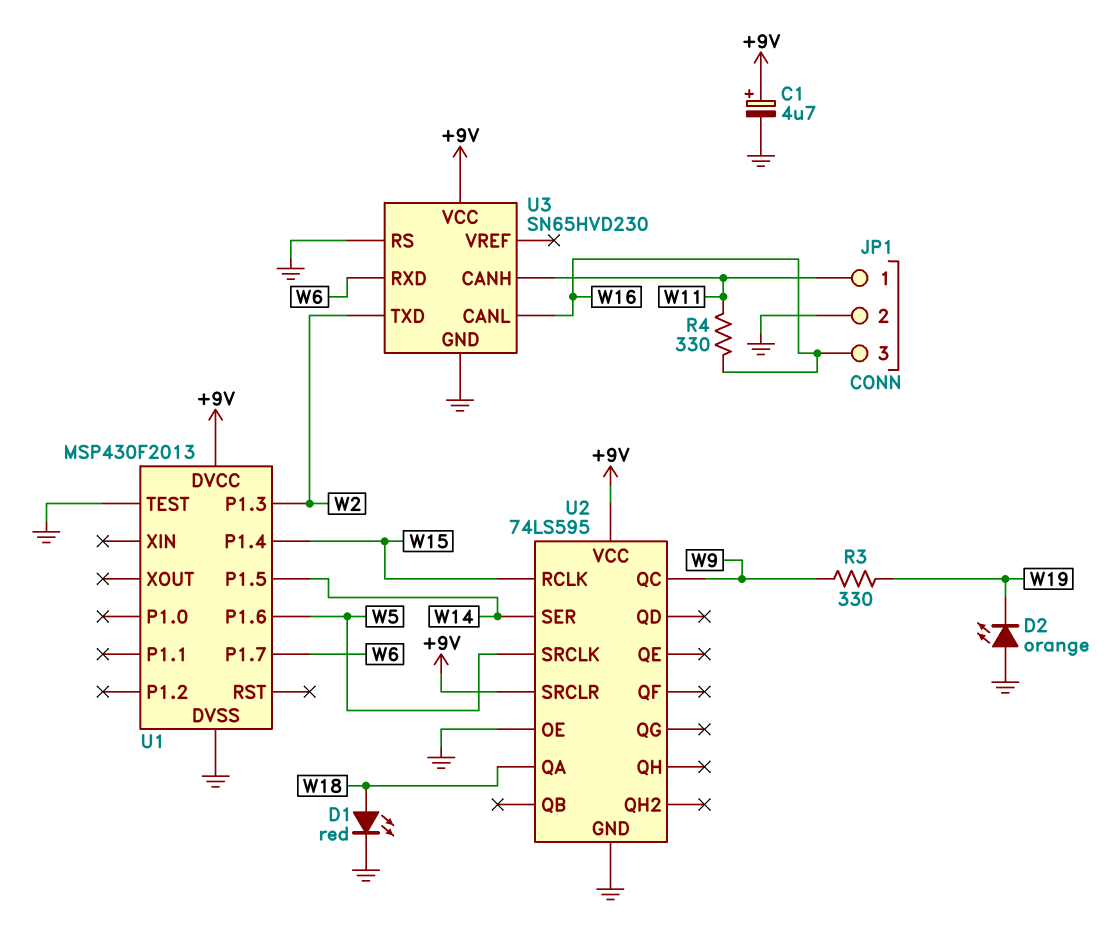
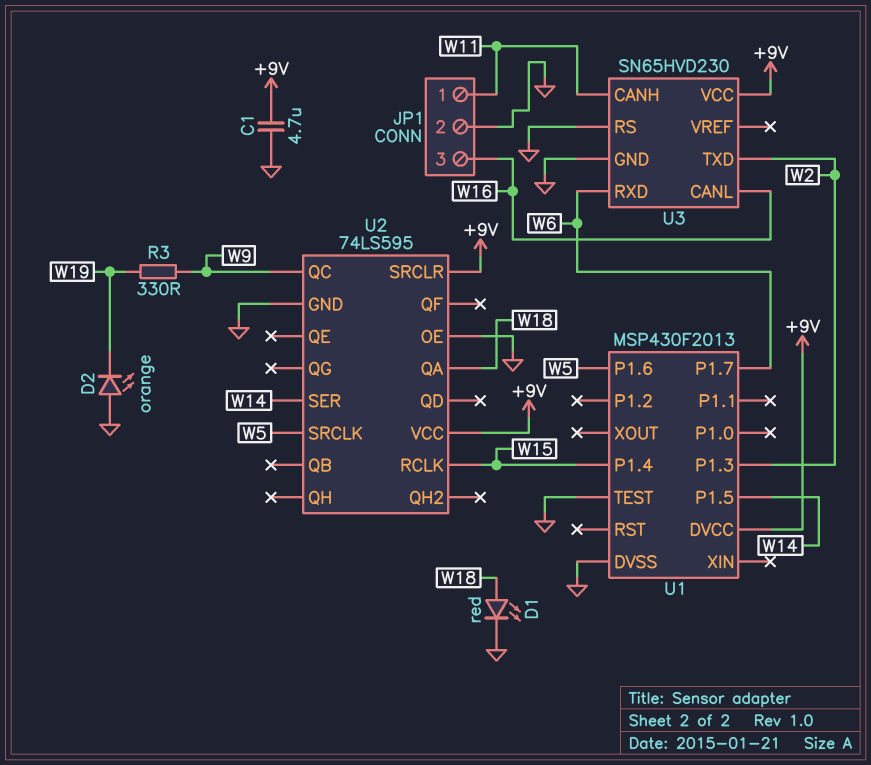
C1: 4.7uF (plus +9V, minus GND) -> 4.7uF (+9V, GND)
R4: 330 (W11, W16) -> none

